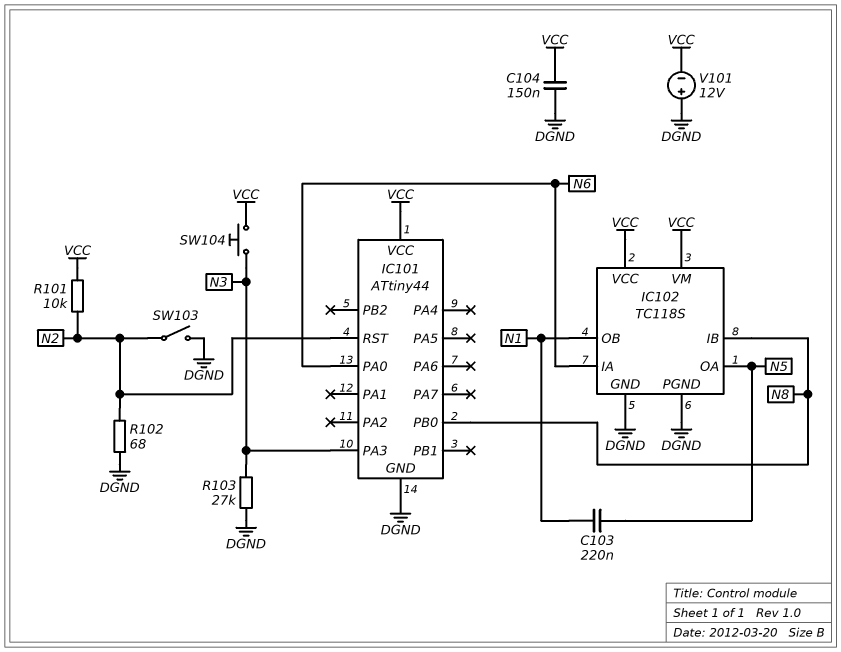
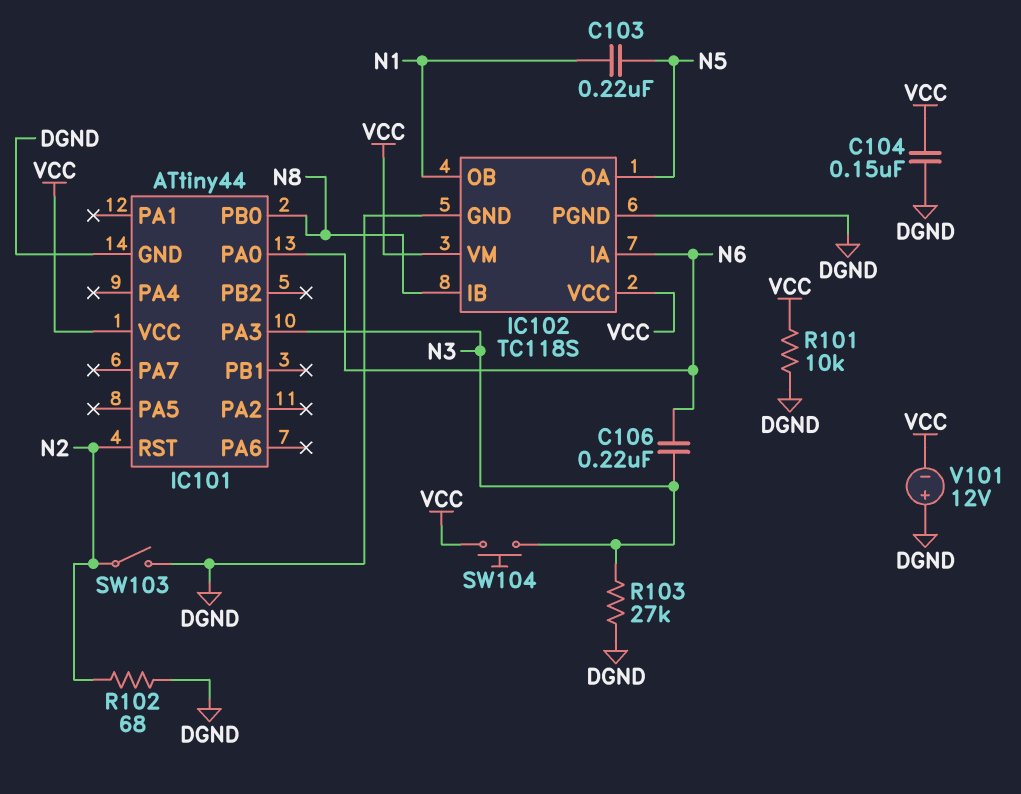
C106: none -> 220nF (N3, N6)
R101: 10k (N2, VCC) -> 10k (DGND, VCC)

